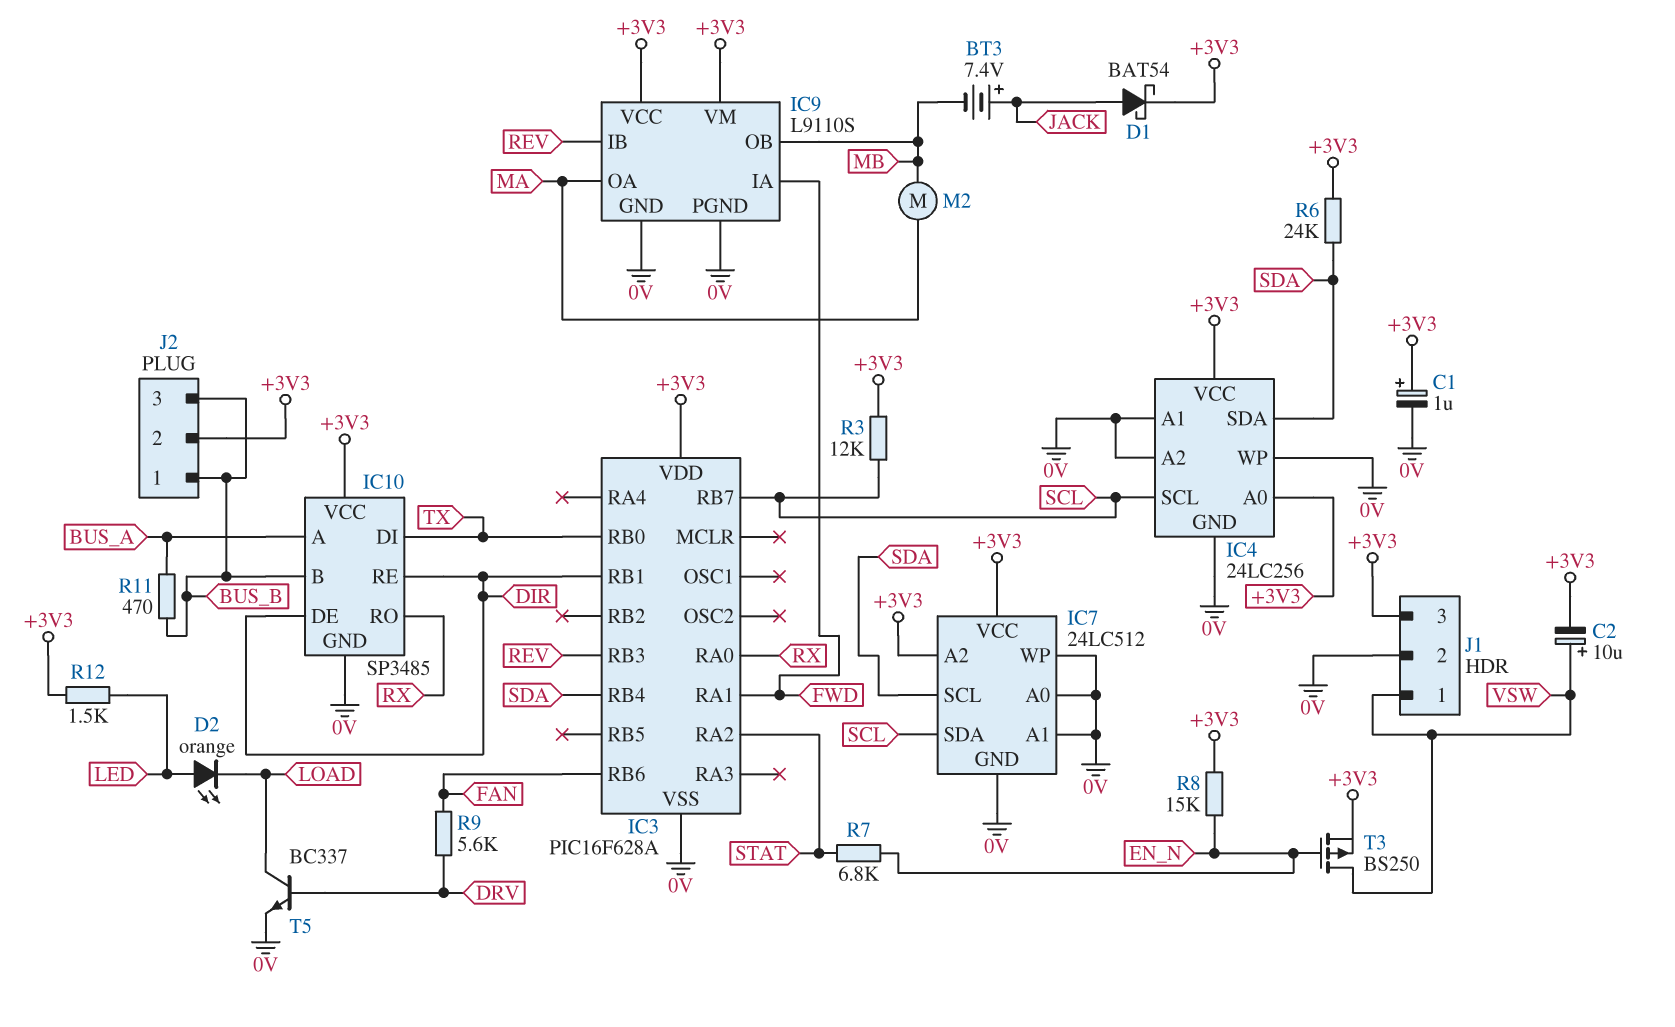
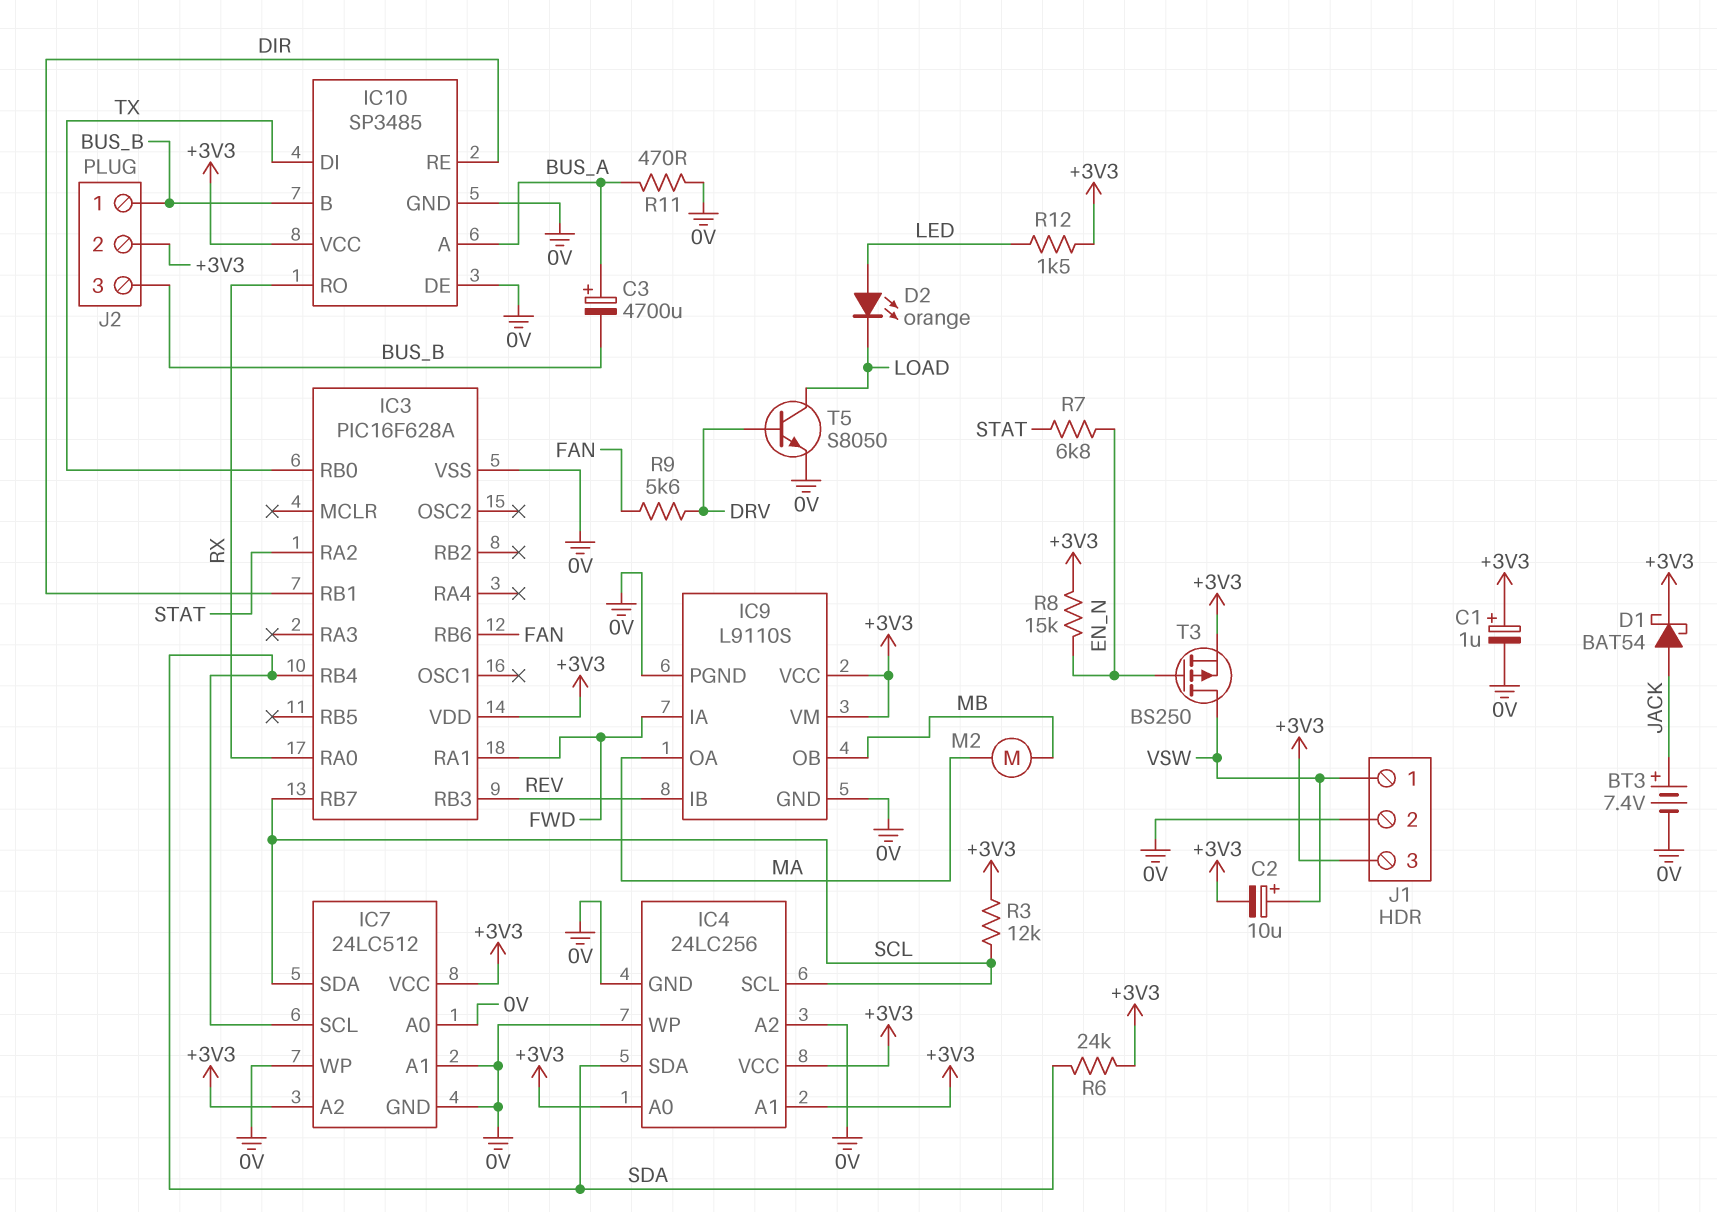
BT3: 7.4V (plus JACK, minus MB) -> 7.4V (plus JACK, minus 0V)
C3: none -> 4700uF (plus BUS_A, minus BUS_B)
IC4 pin A1: 0V -> +3V3
IC10 pin DE: DIR -> 0V
R11: 470 (BUS_A, BUS_B) -> 470 (0V, BUS_A)
T5: NPN BC337 (B DRV, C LOAD, E 0V) -> NPN S8050 (B DRV, C LOAD, E 0V)

